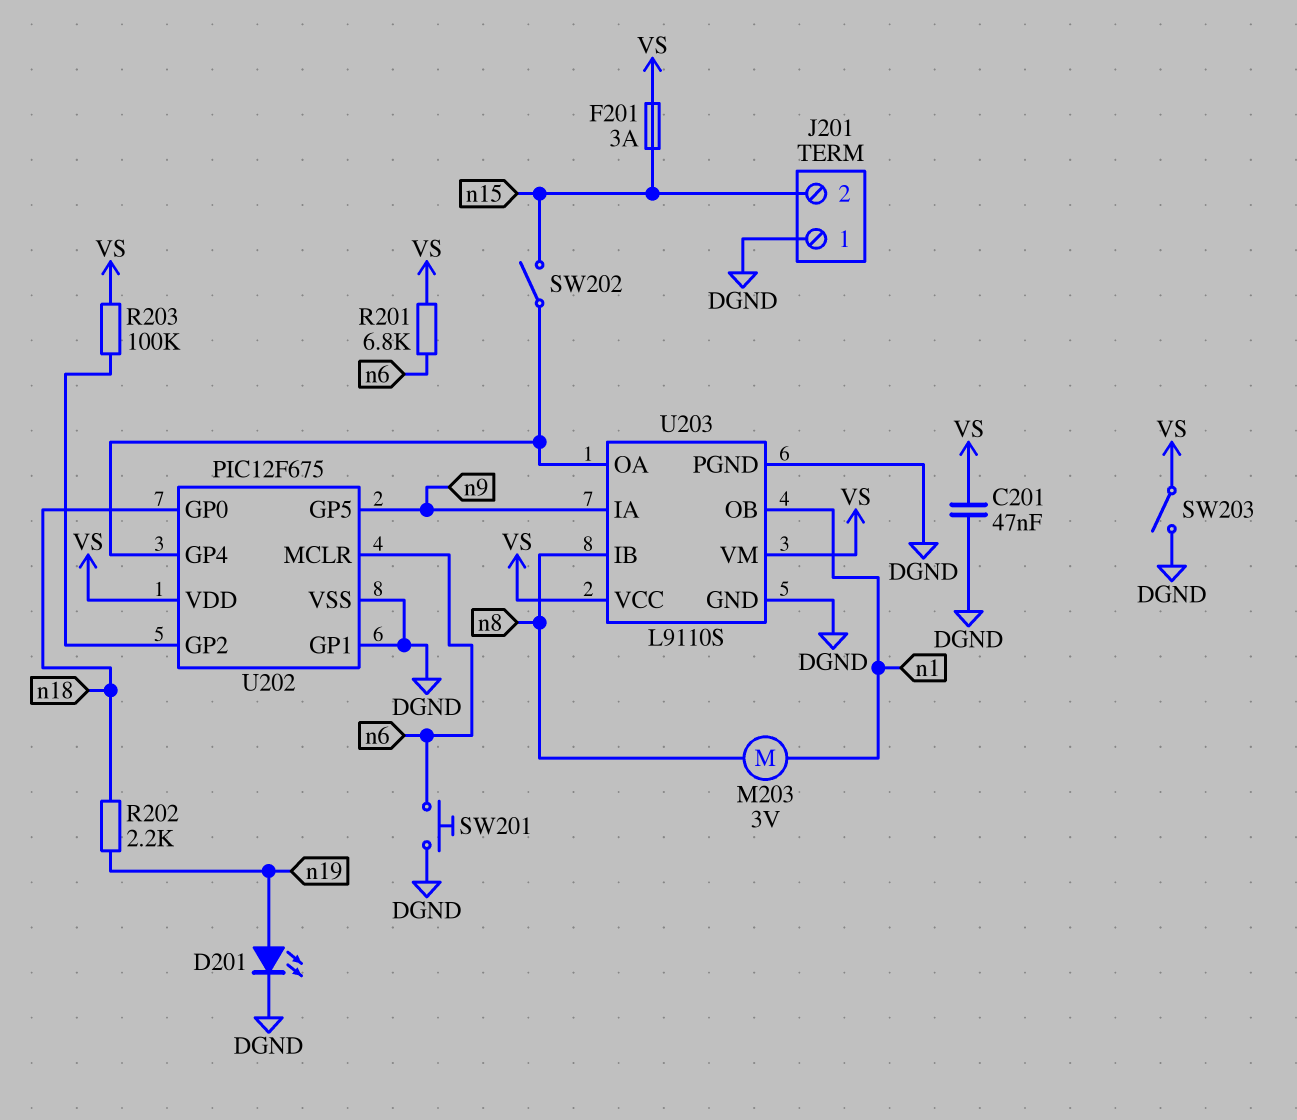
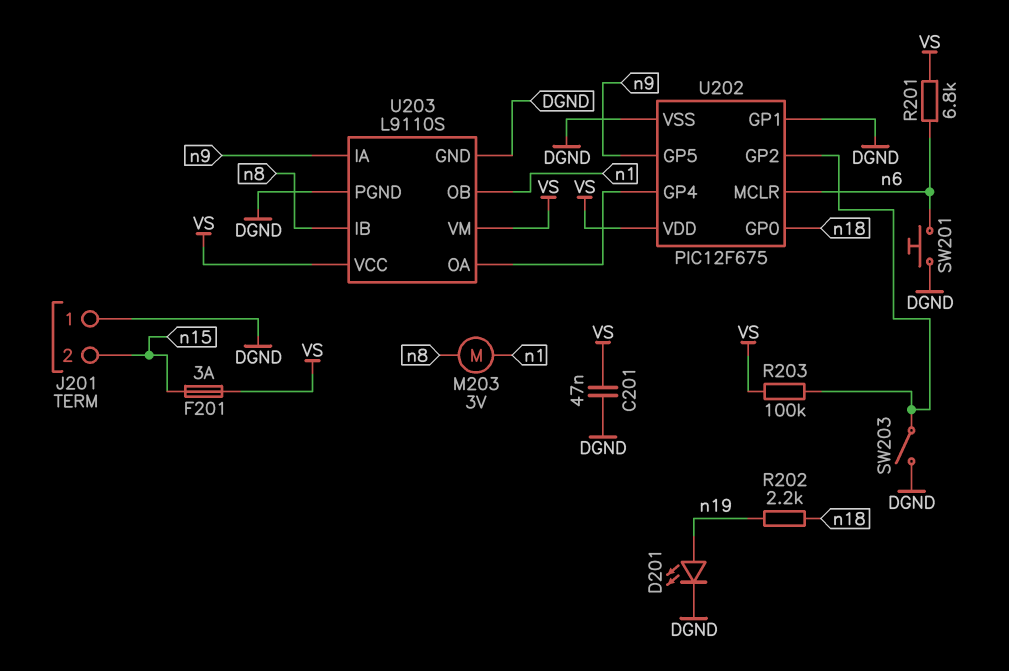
SW202: switch (U202/GP4, n15) -> none
SW203: switch (DGND, VS) -> switch (DGND, U202/GP2)

